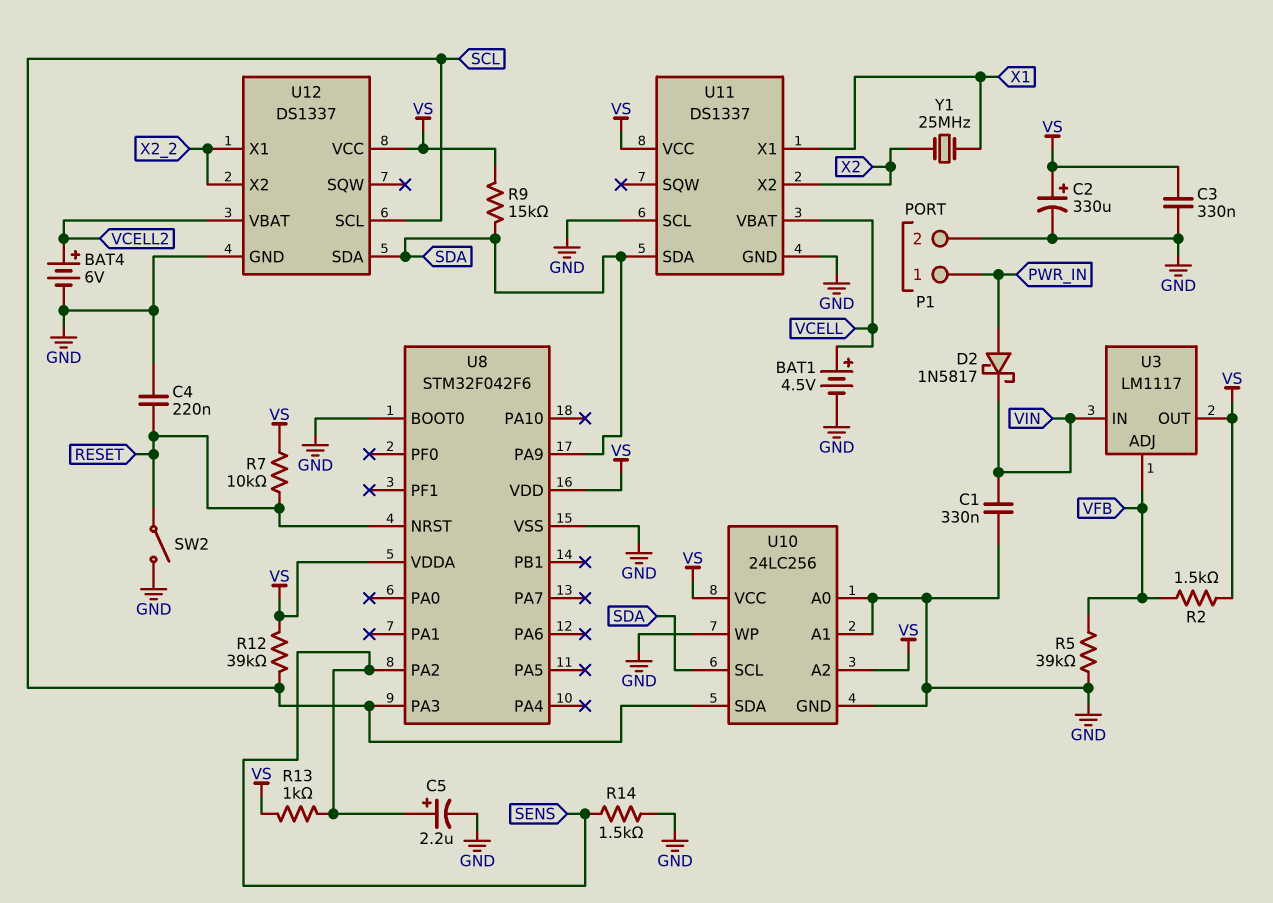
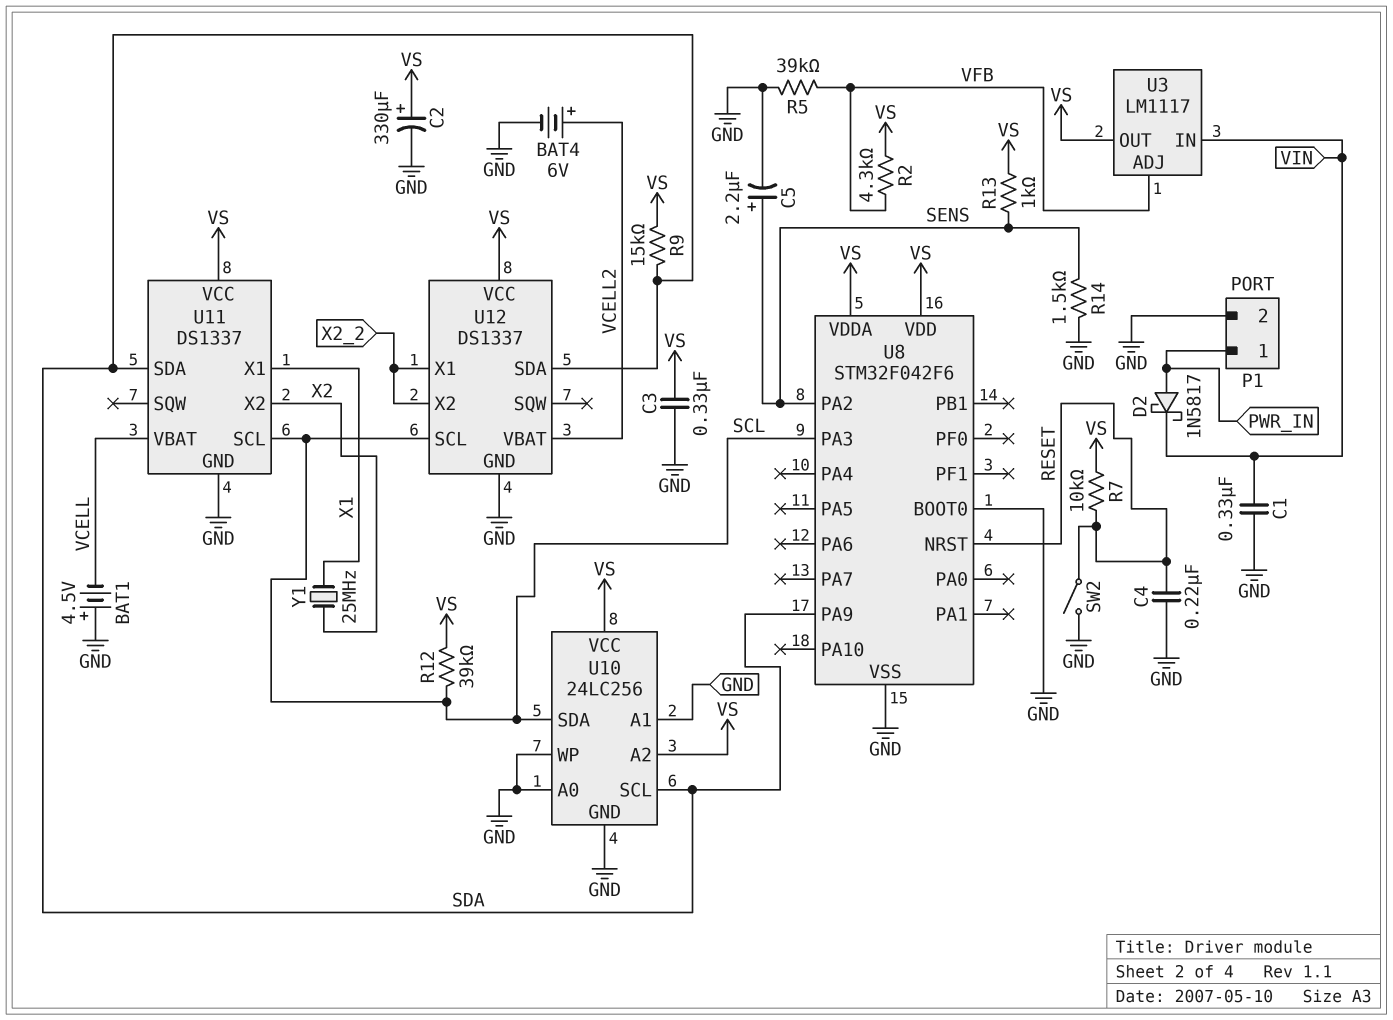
BAT1: 4.5V (plus VCELL, minus GND) -> 4.5V (plus GND, minus VCELL)
R2: 1.5k (VFB, VS) -> 4.3k (VFB, VS)
U11 pin SCL: GND -> SCL

